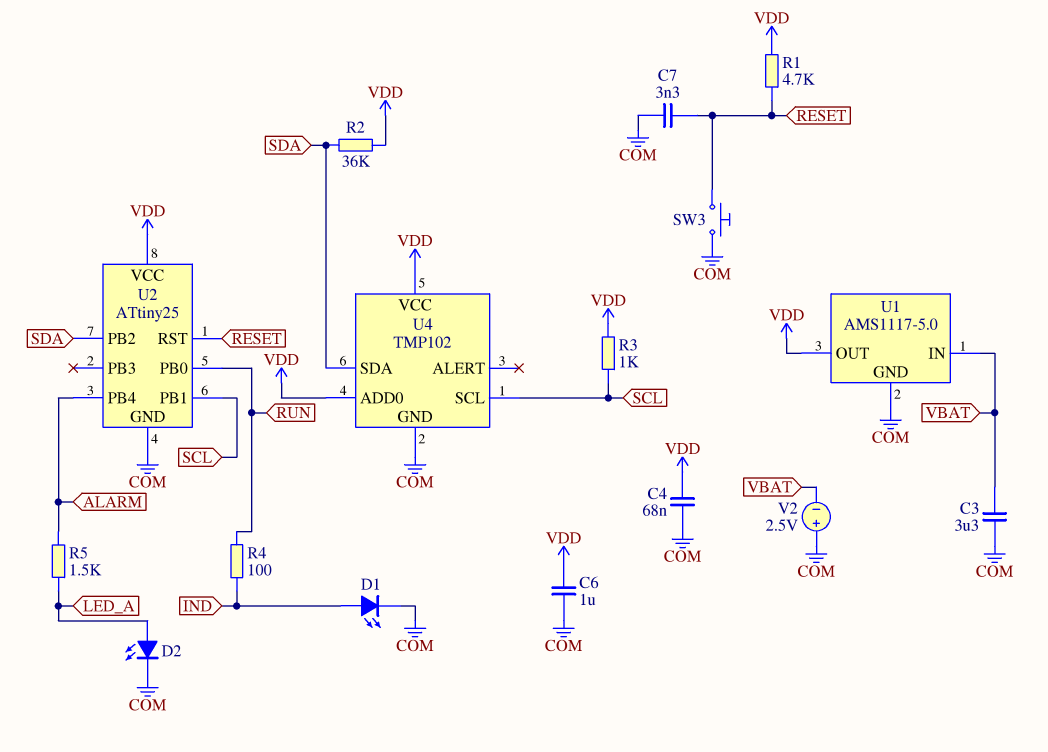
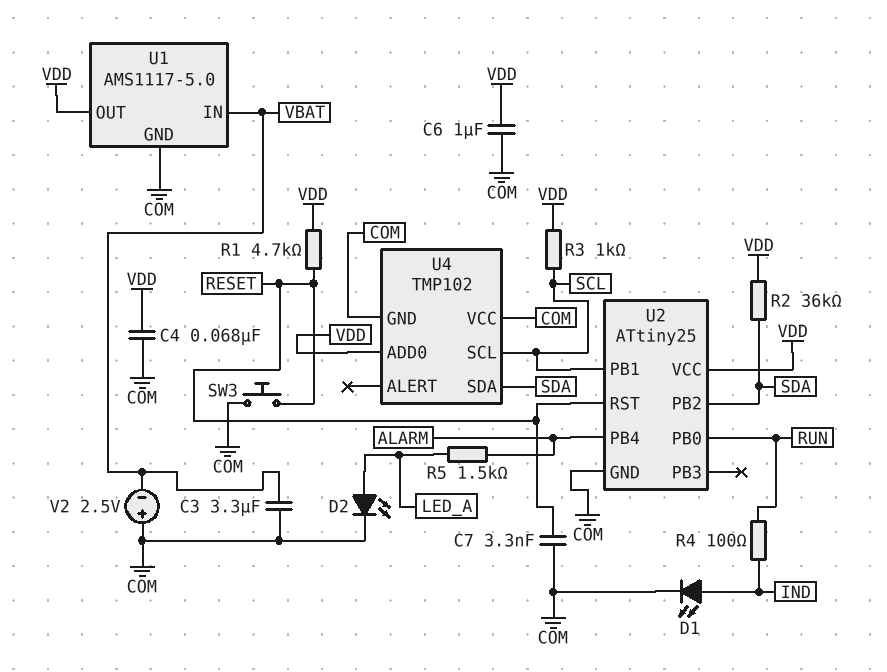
U4 pin VCC: VDD -> COM

